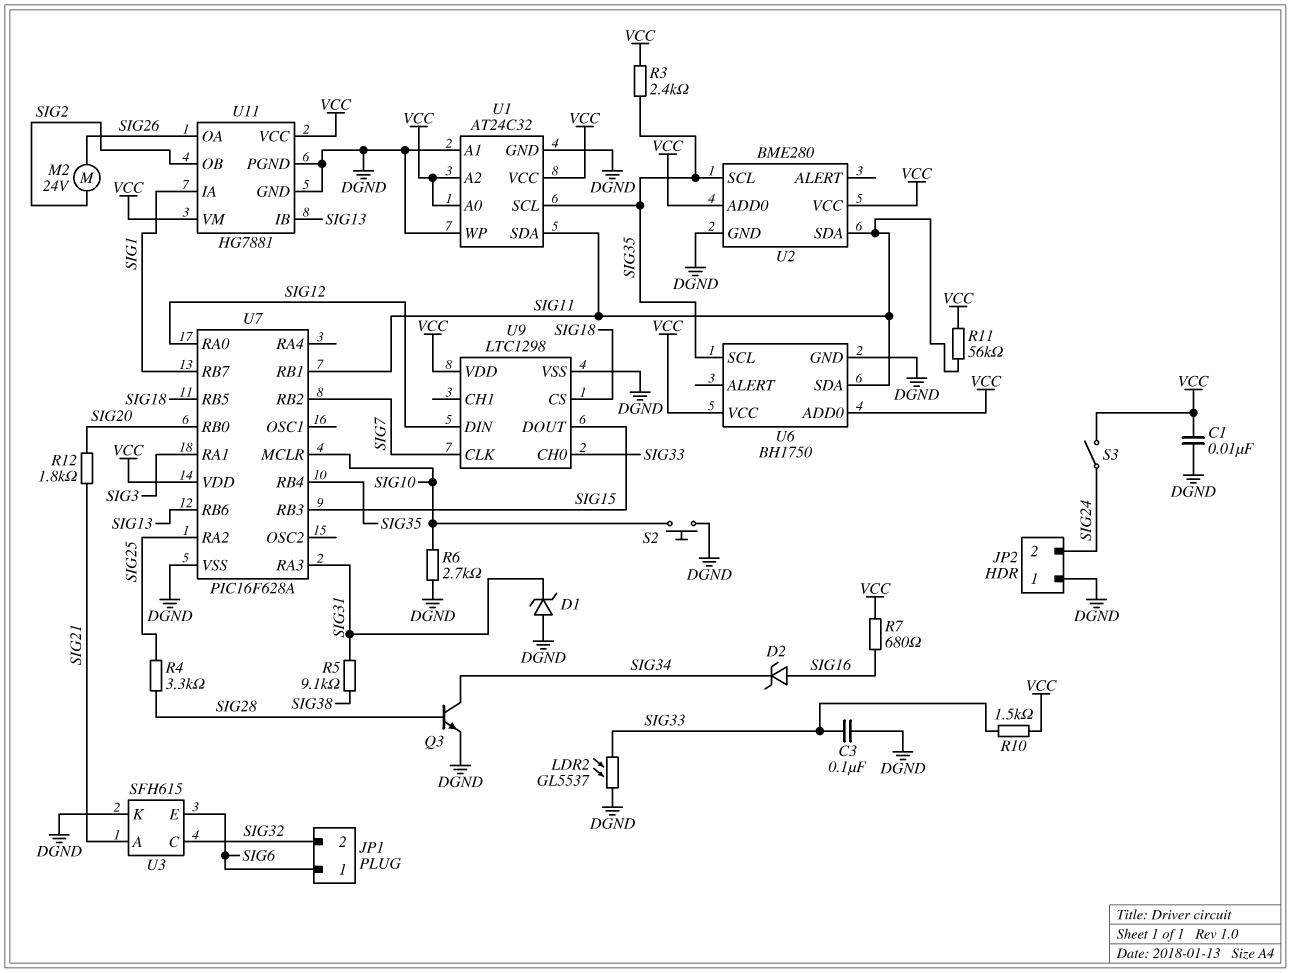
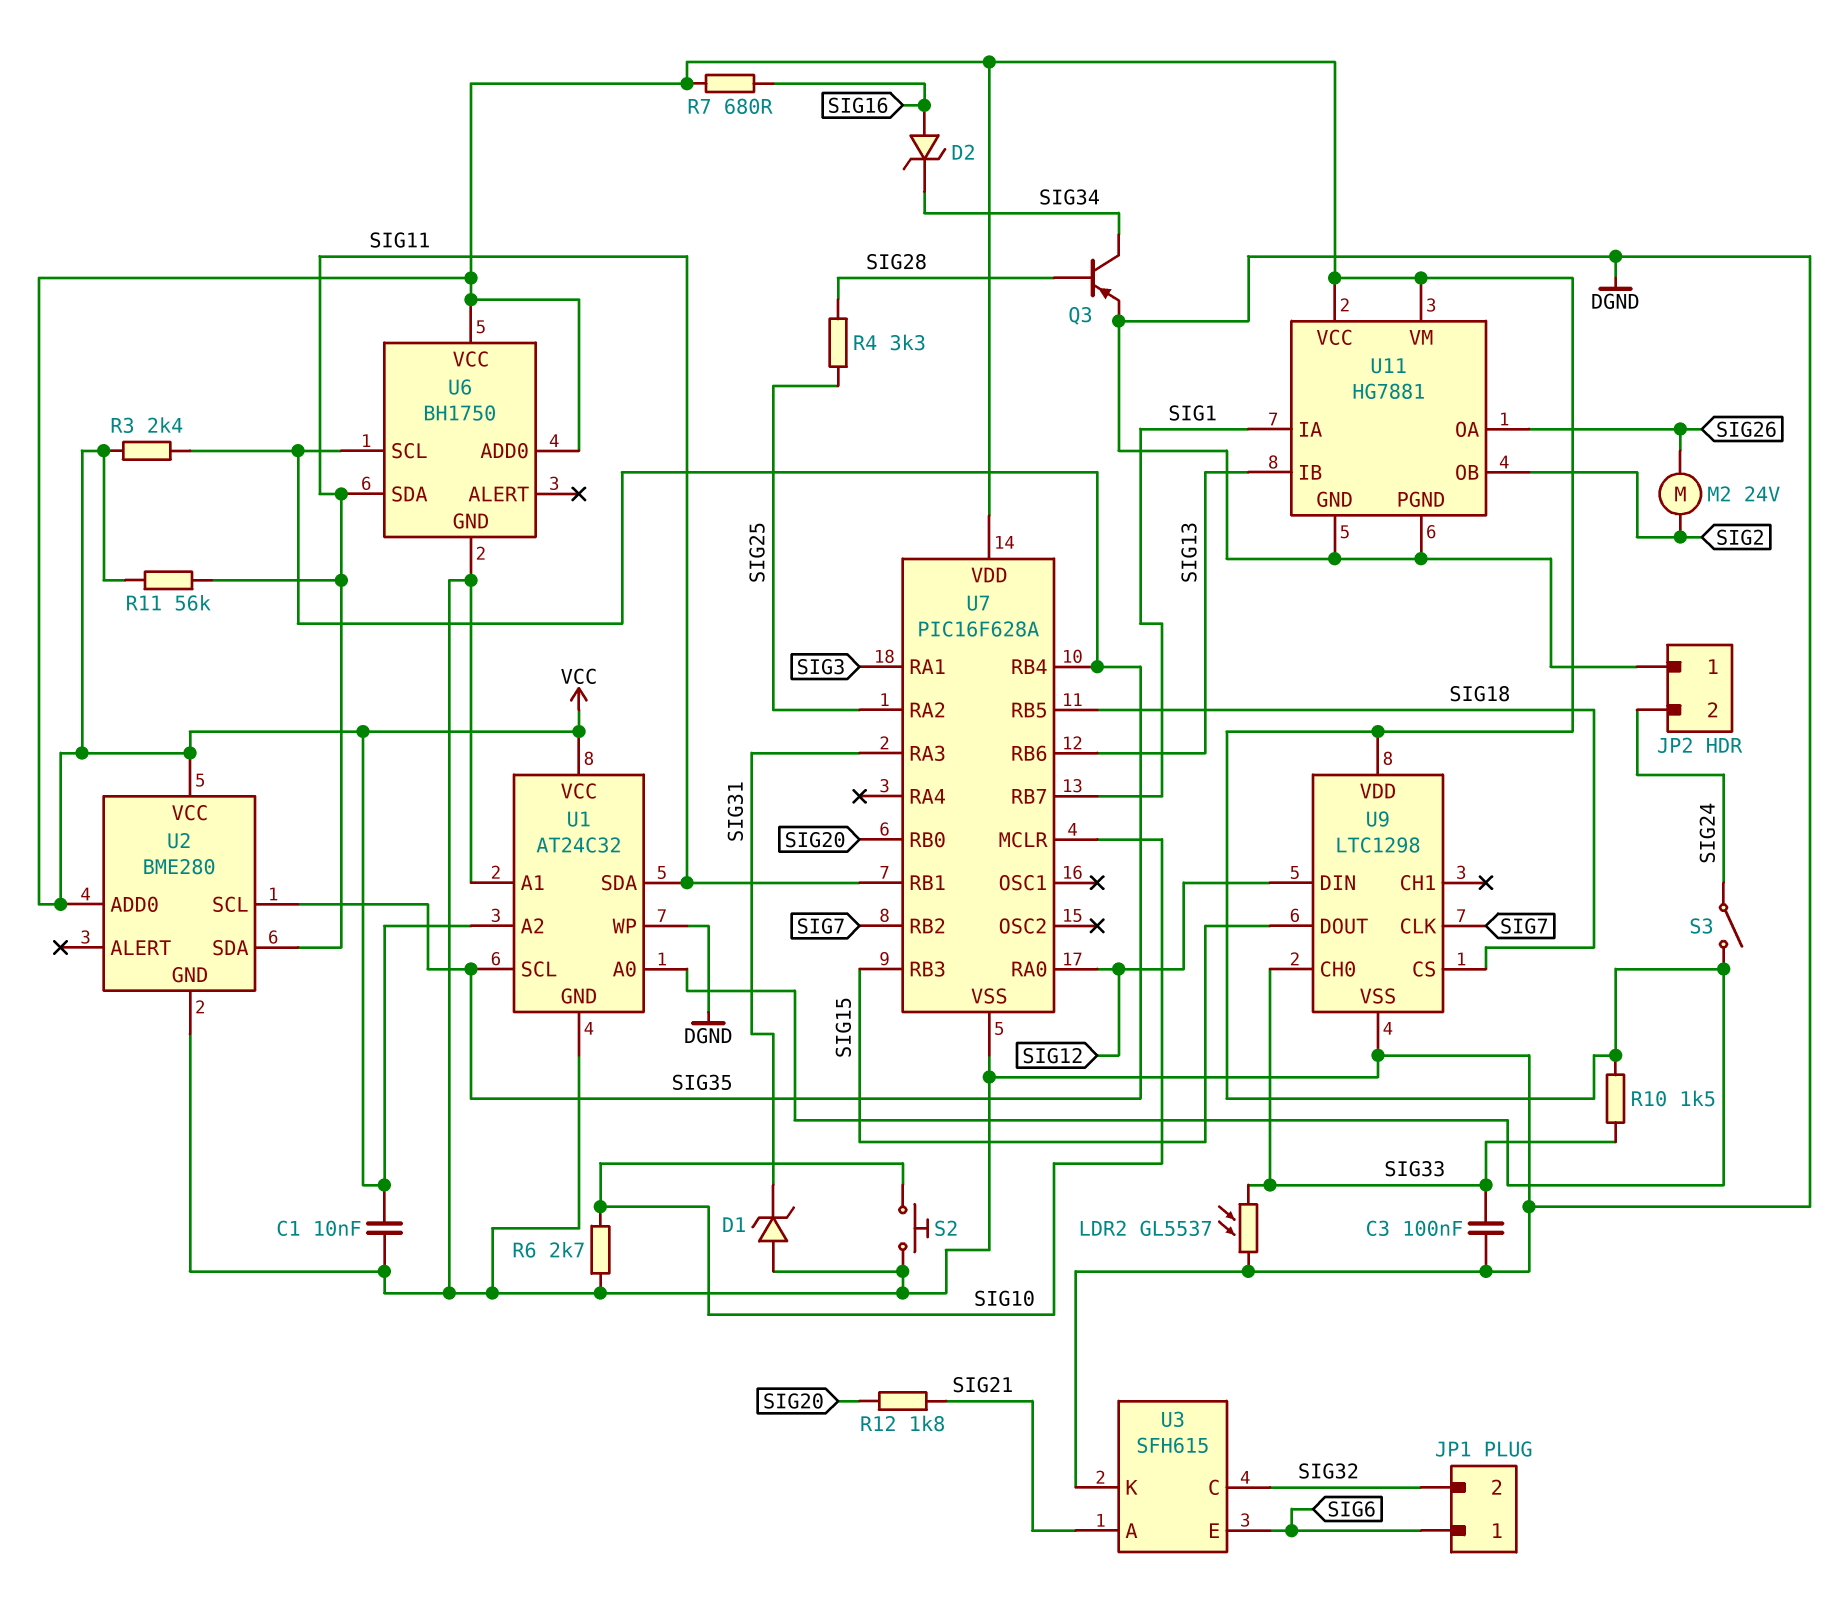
Q3: NPN (B SIG28, C SIG34, E DGND) -> PNP (B SIG28, C SIG34, E DGND)
R5: 9.1k (SIG31, SIG38) -> none

